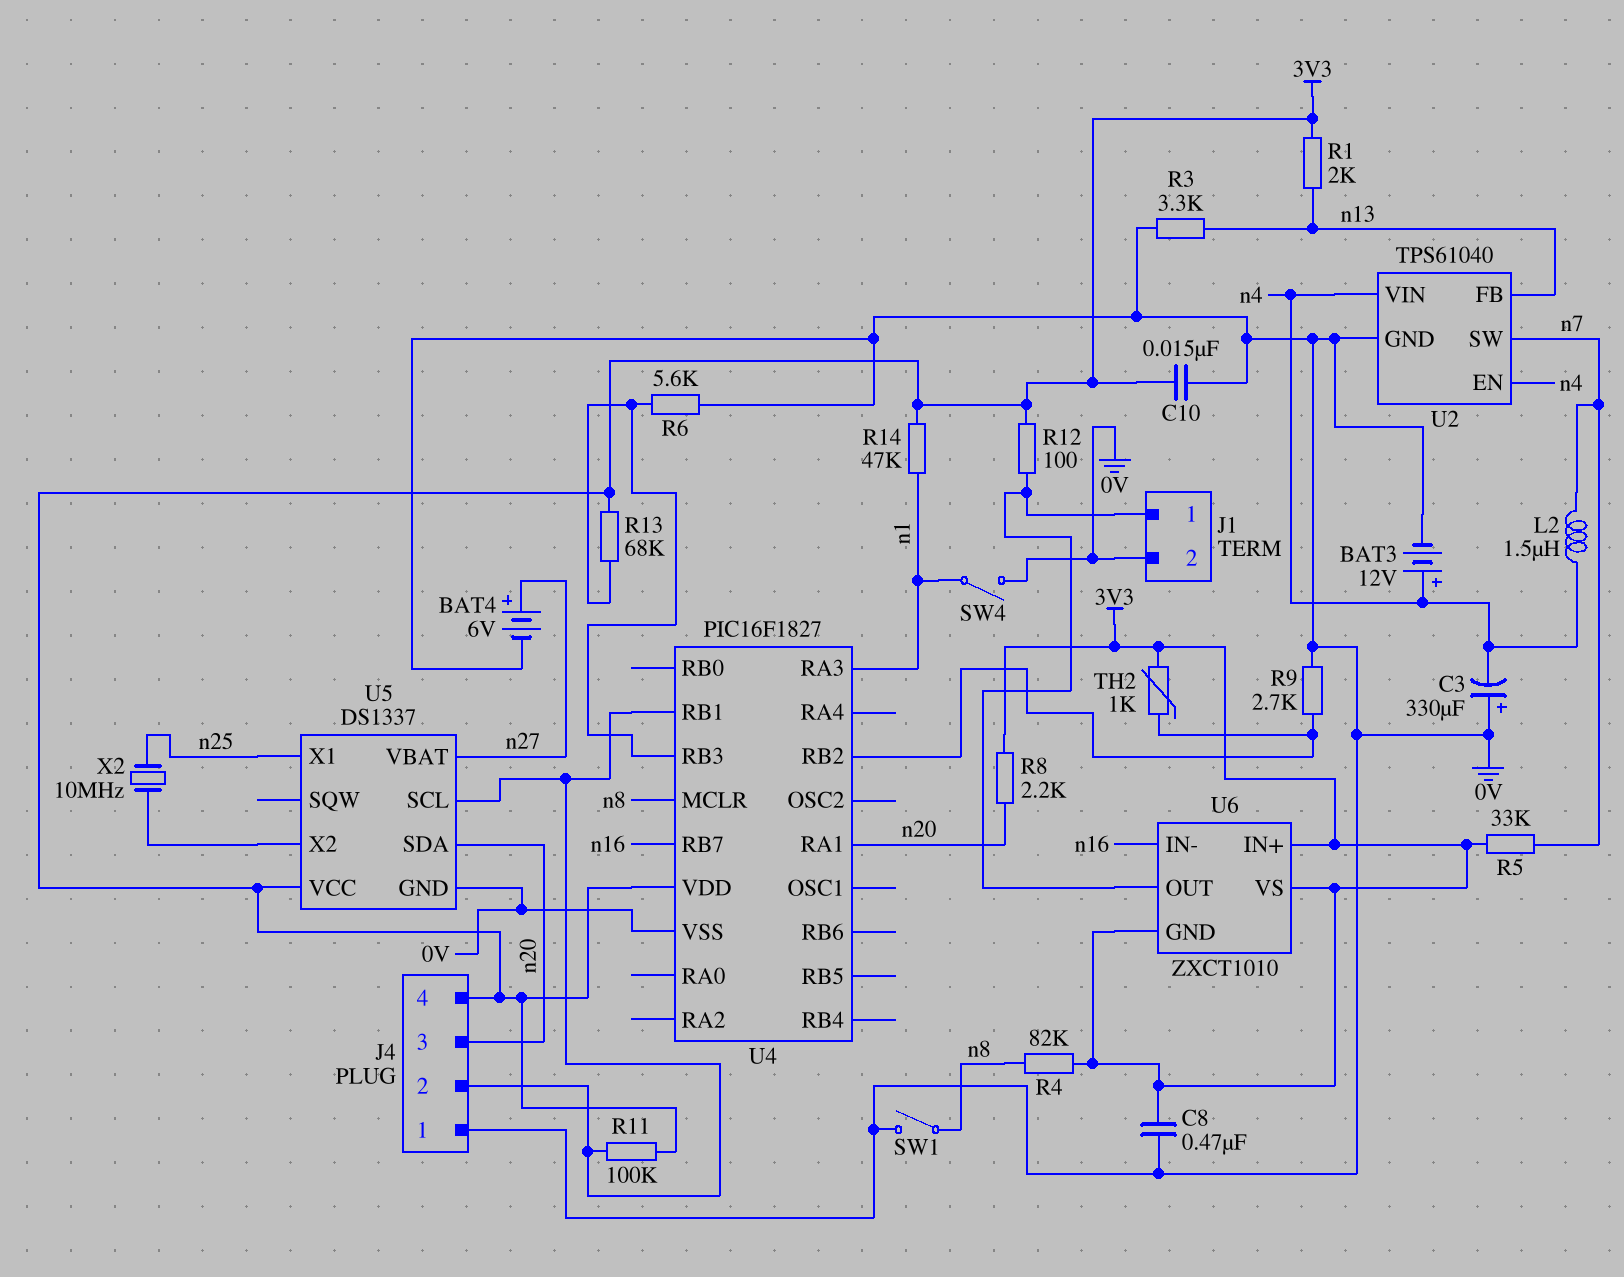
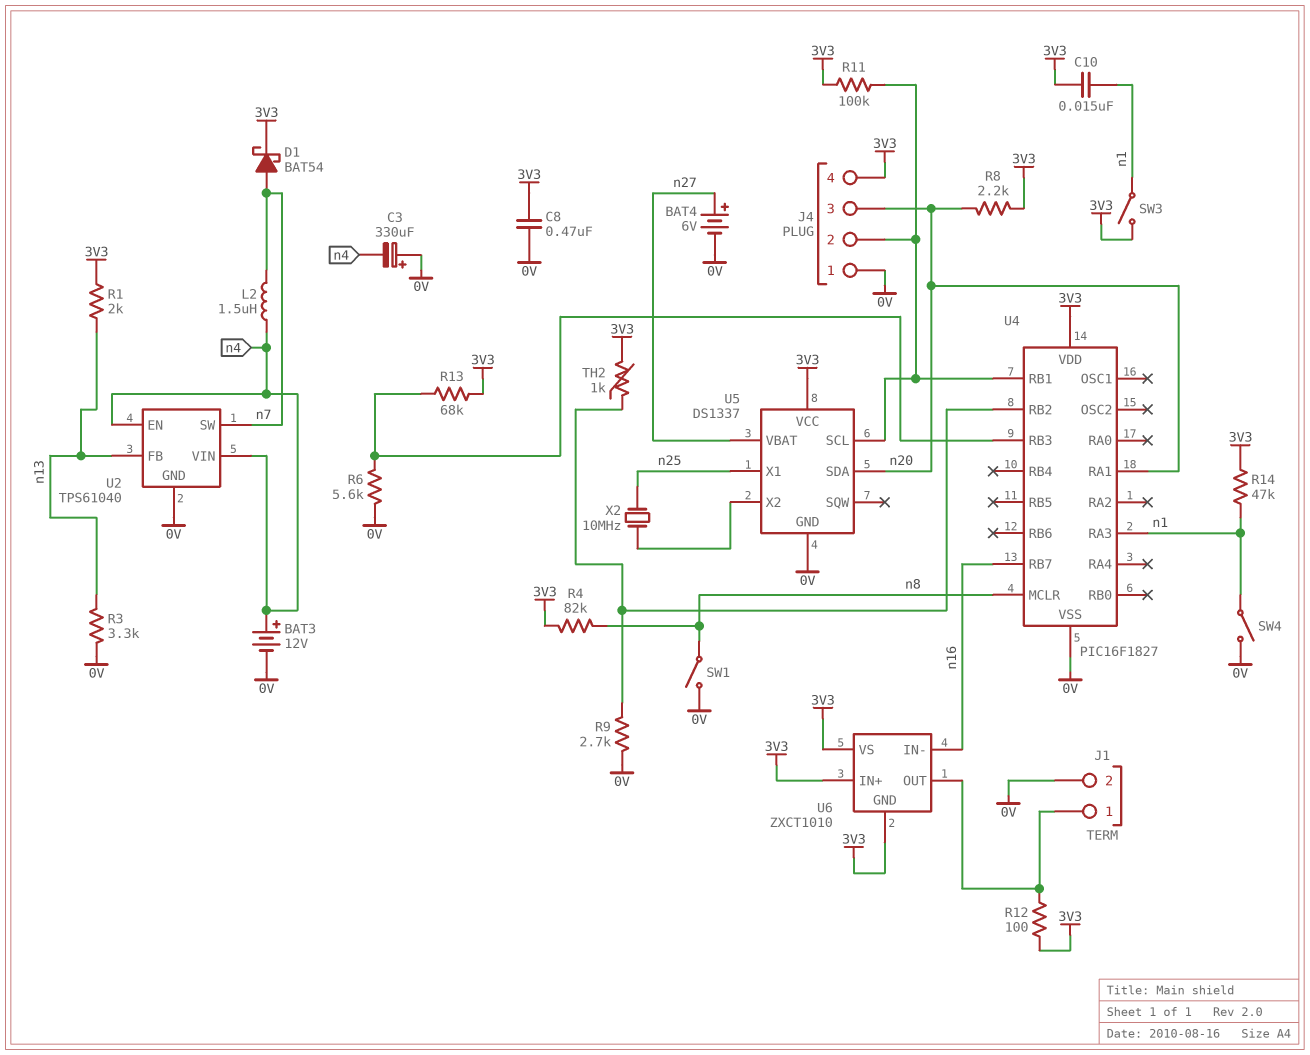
C10: 15nF (0V, 3V3) -> 15nF (3V3, n1)
D1: none -> schottky BAT54 (A n7, K 3V3)
R5: 33k (3V3, n7) -> none
SW3: none -> switch (3V3, n1)

